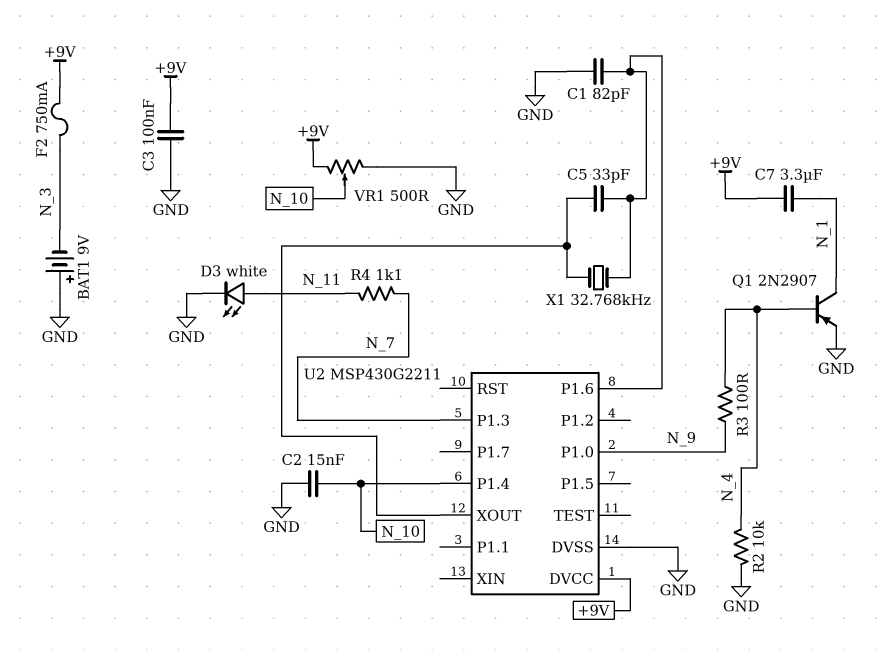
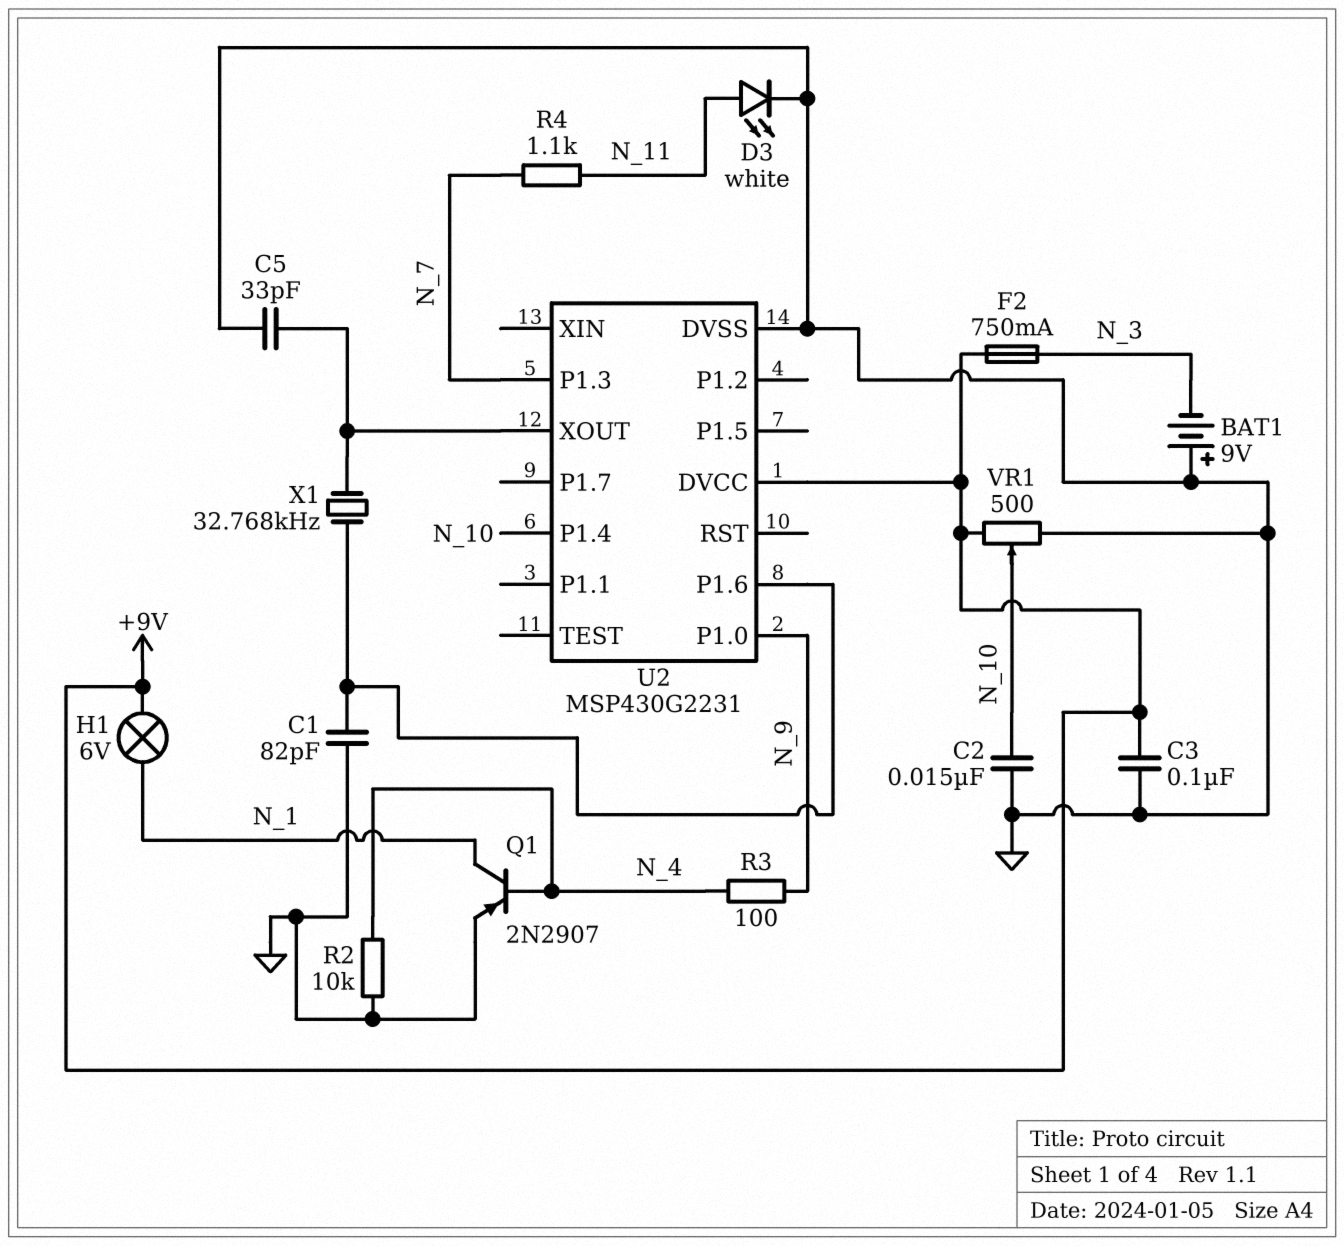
C5: 33pF (U2/P1.6, U2/XOUT) -> 33pF (GND, U2/XOUT)
C7: 3.3uF (+9V, N_1) -> none
H1: none -> lamp 6V (+9V, N_1)
U2: MSP430G2211 -> MSP430G2231

